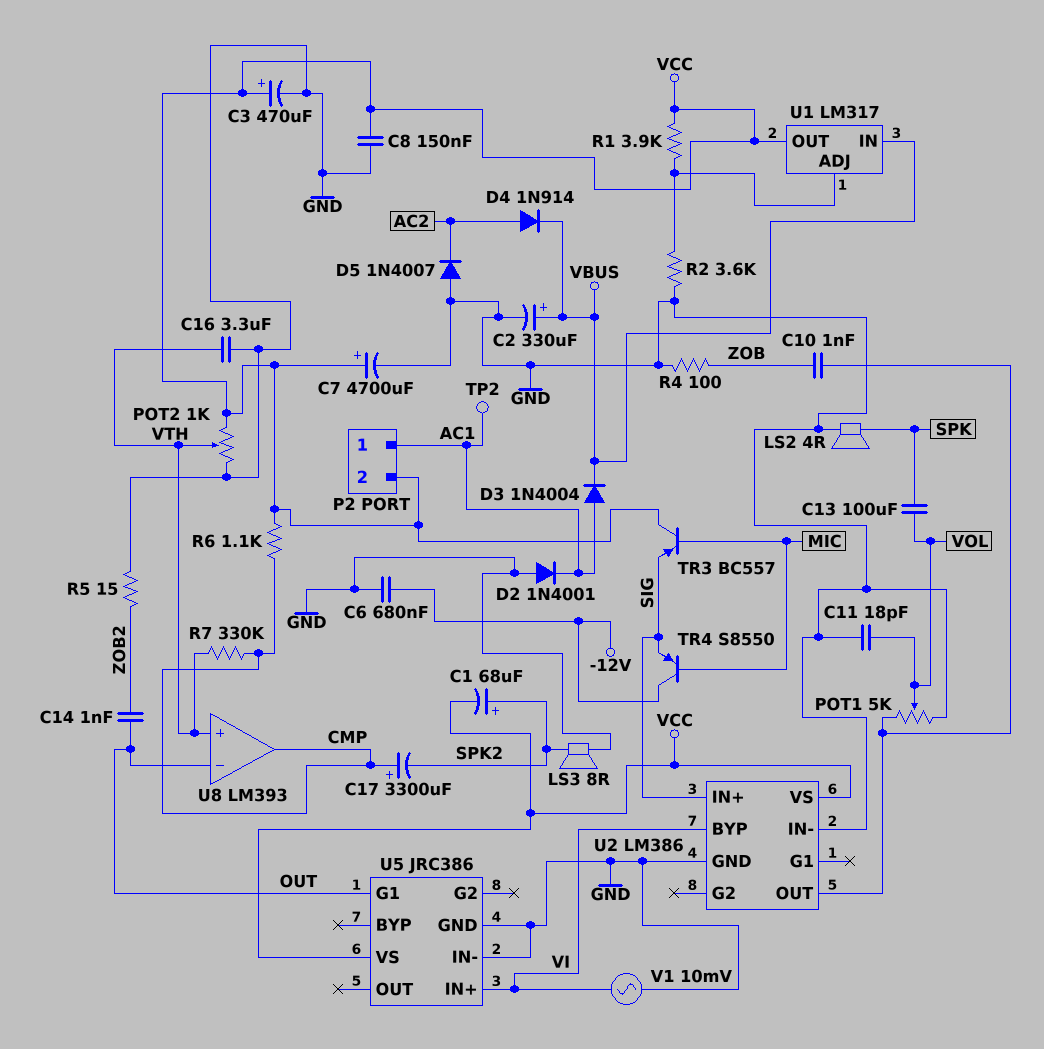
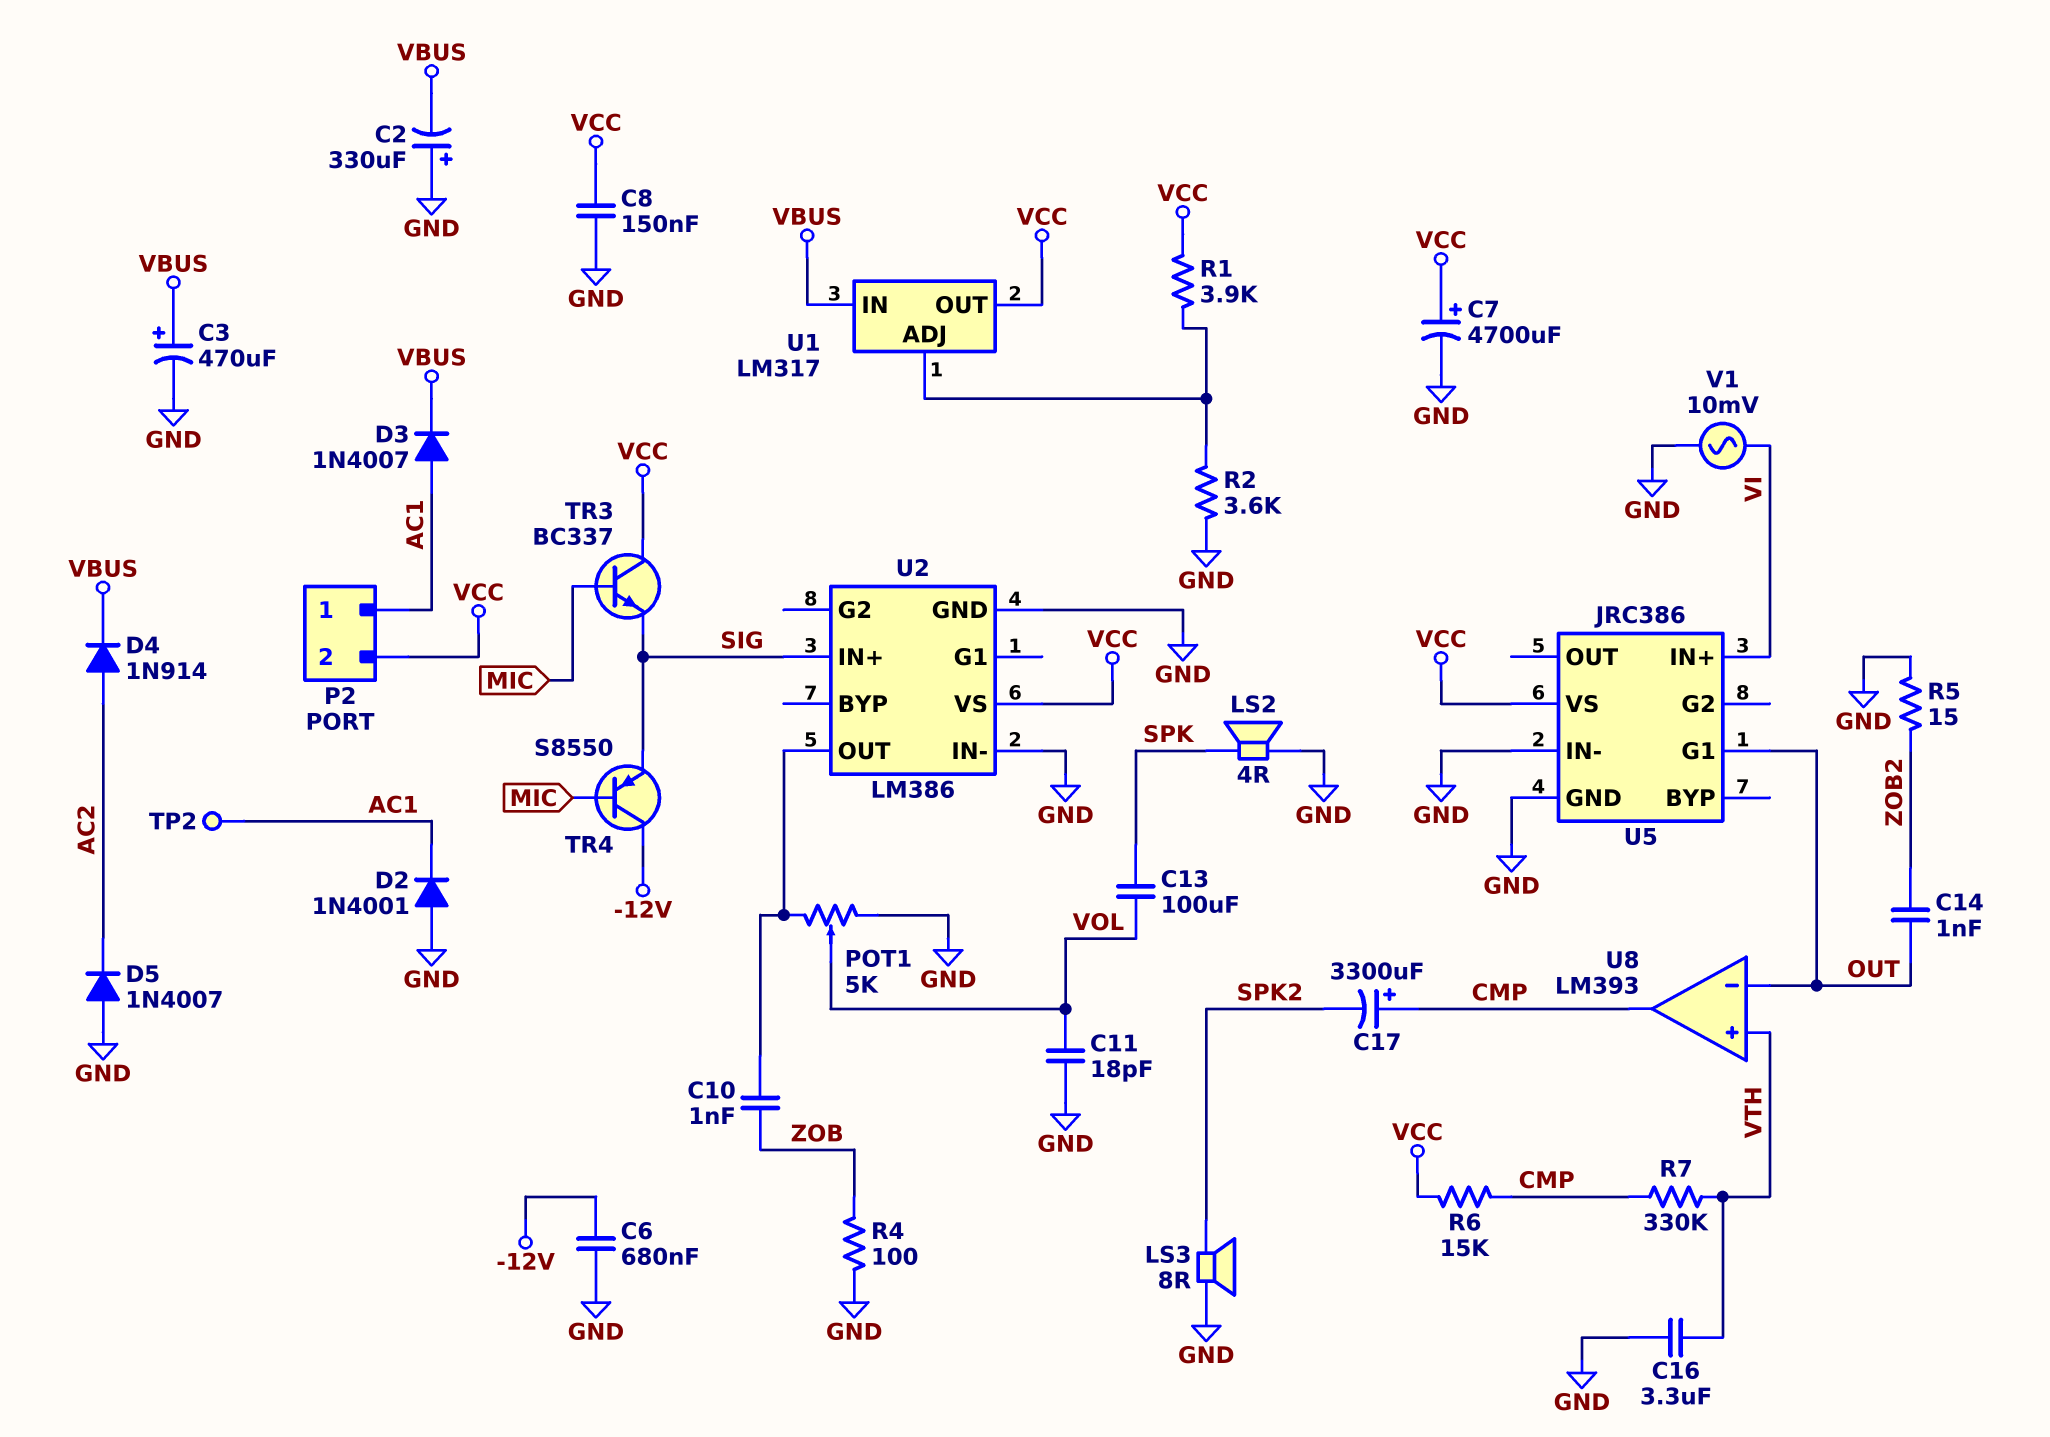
C1: 68uF (plus SPK2, minus VCC) -> none
C2: 330uF (plus VBUS, minus GND) -> 330uF (plus GND, minus VBUS)
C3: 470uF (plus VCC, minus GND) -> 470uF (plus VBUS, minus GND)
D3: diode 1N4004 (A AC1, K VBUS) -> diode 1N4007 (A AC1, K VBUS)
POT2: 1k (GND, VCC, wiper VTH) -> none
R6: 1.1k (CMP, VCC) -> 15k (CMP, VCC)
TR3: PNP BC557 (B MIC, C VCC, E SIG) -> NPN BC337 (B MIC, C VCC, E SIG)
U2 pin BYP: VI -> none

